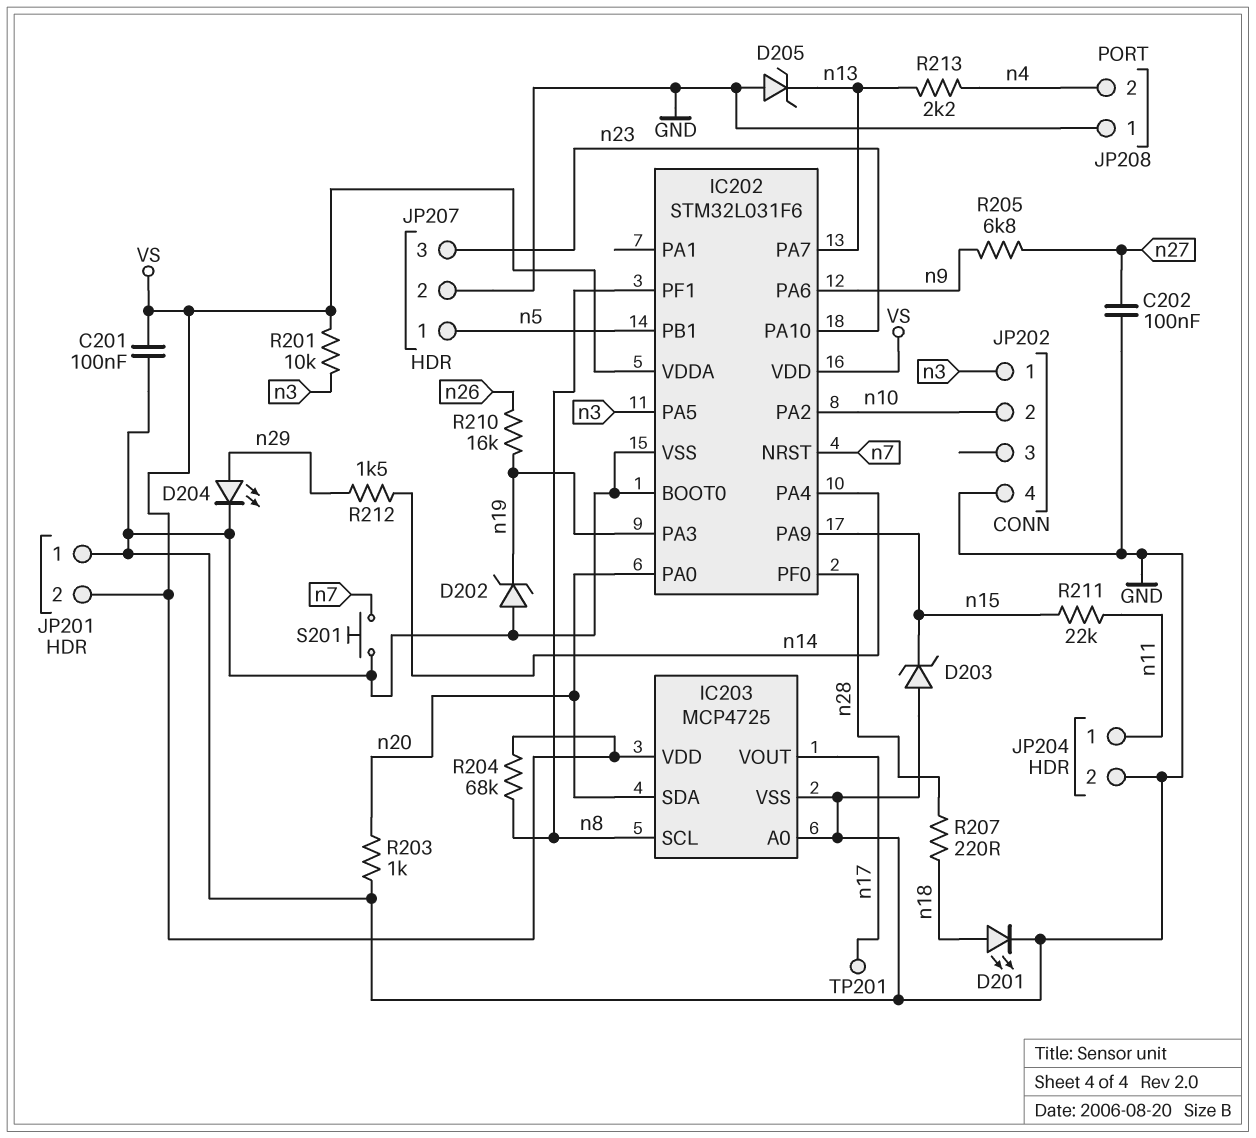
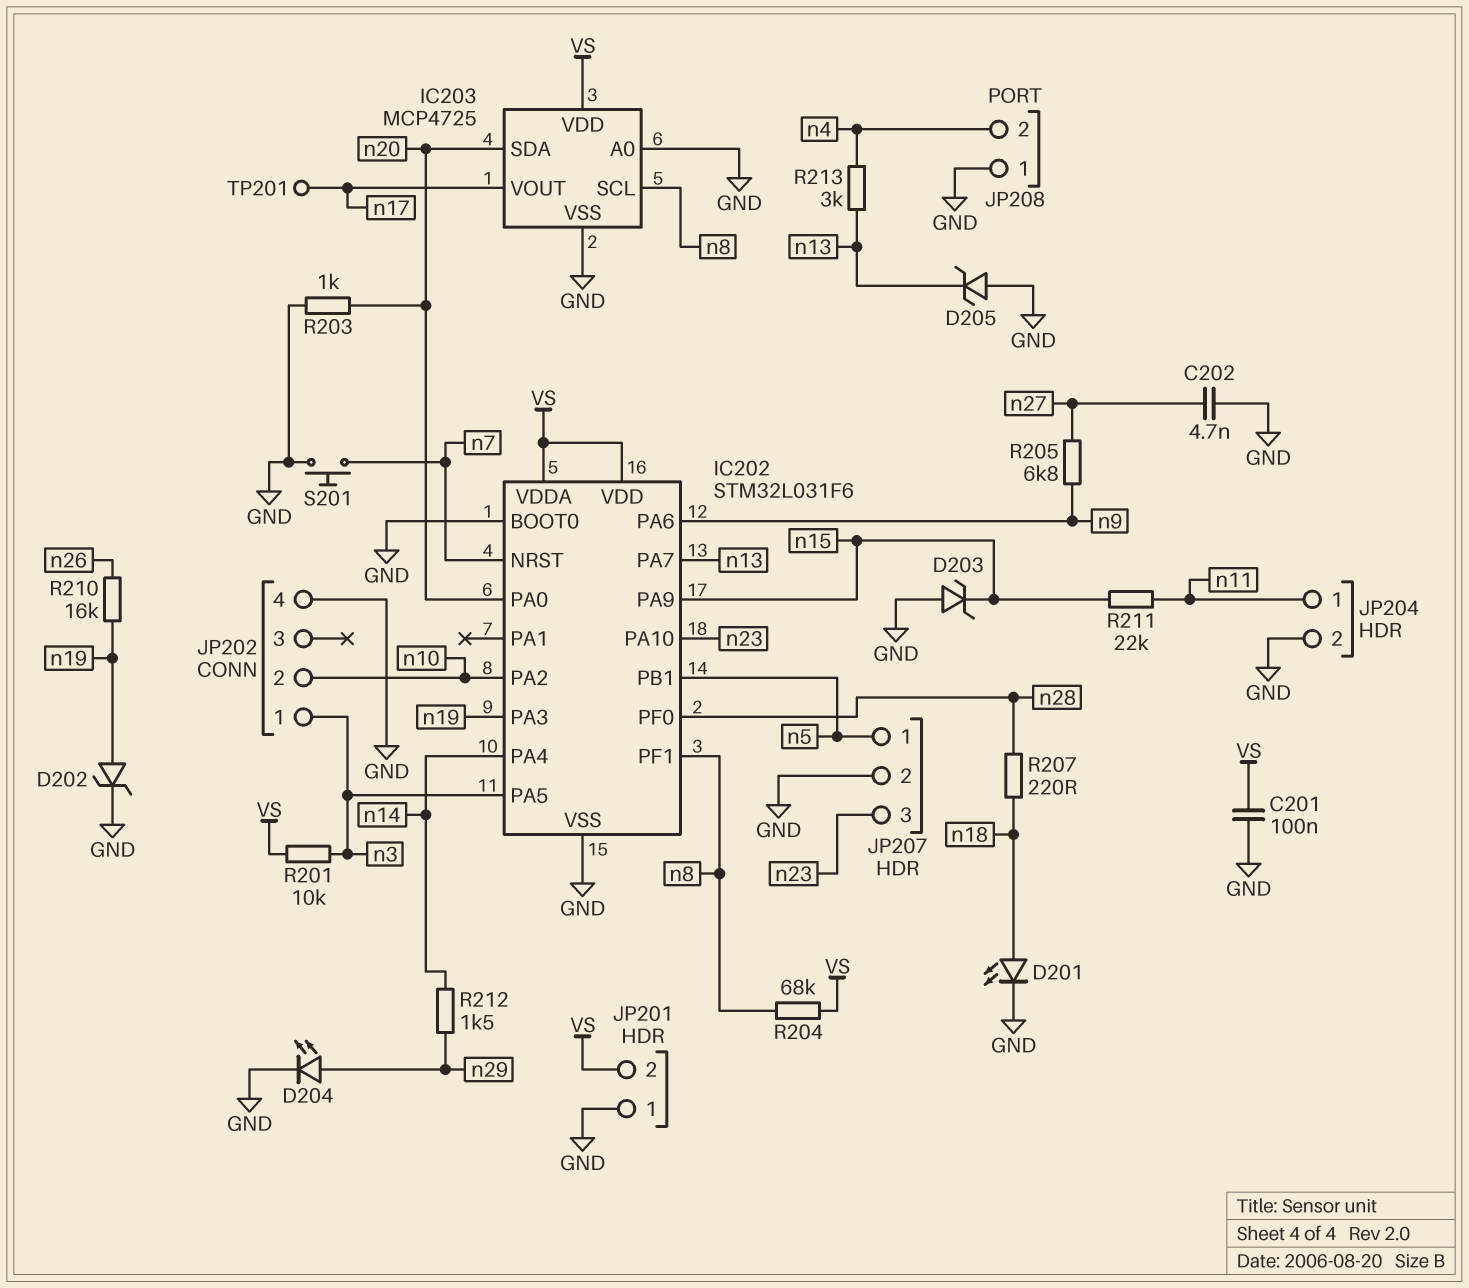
C202: 100nF (GND, n27) -> 4.7nF (GND, n27)
D202: zener (A GND, K n19) -> zener (A n19, K GND)
R213: 2.2k (n4, n13) -> 3k (n4, n13)

